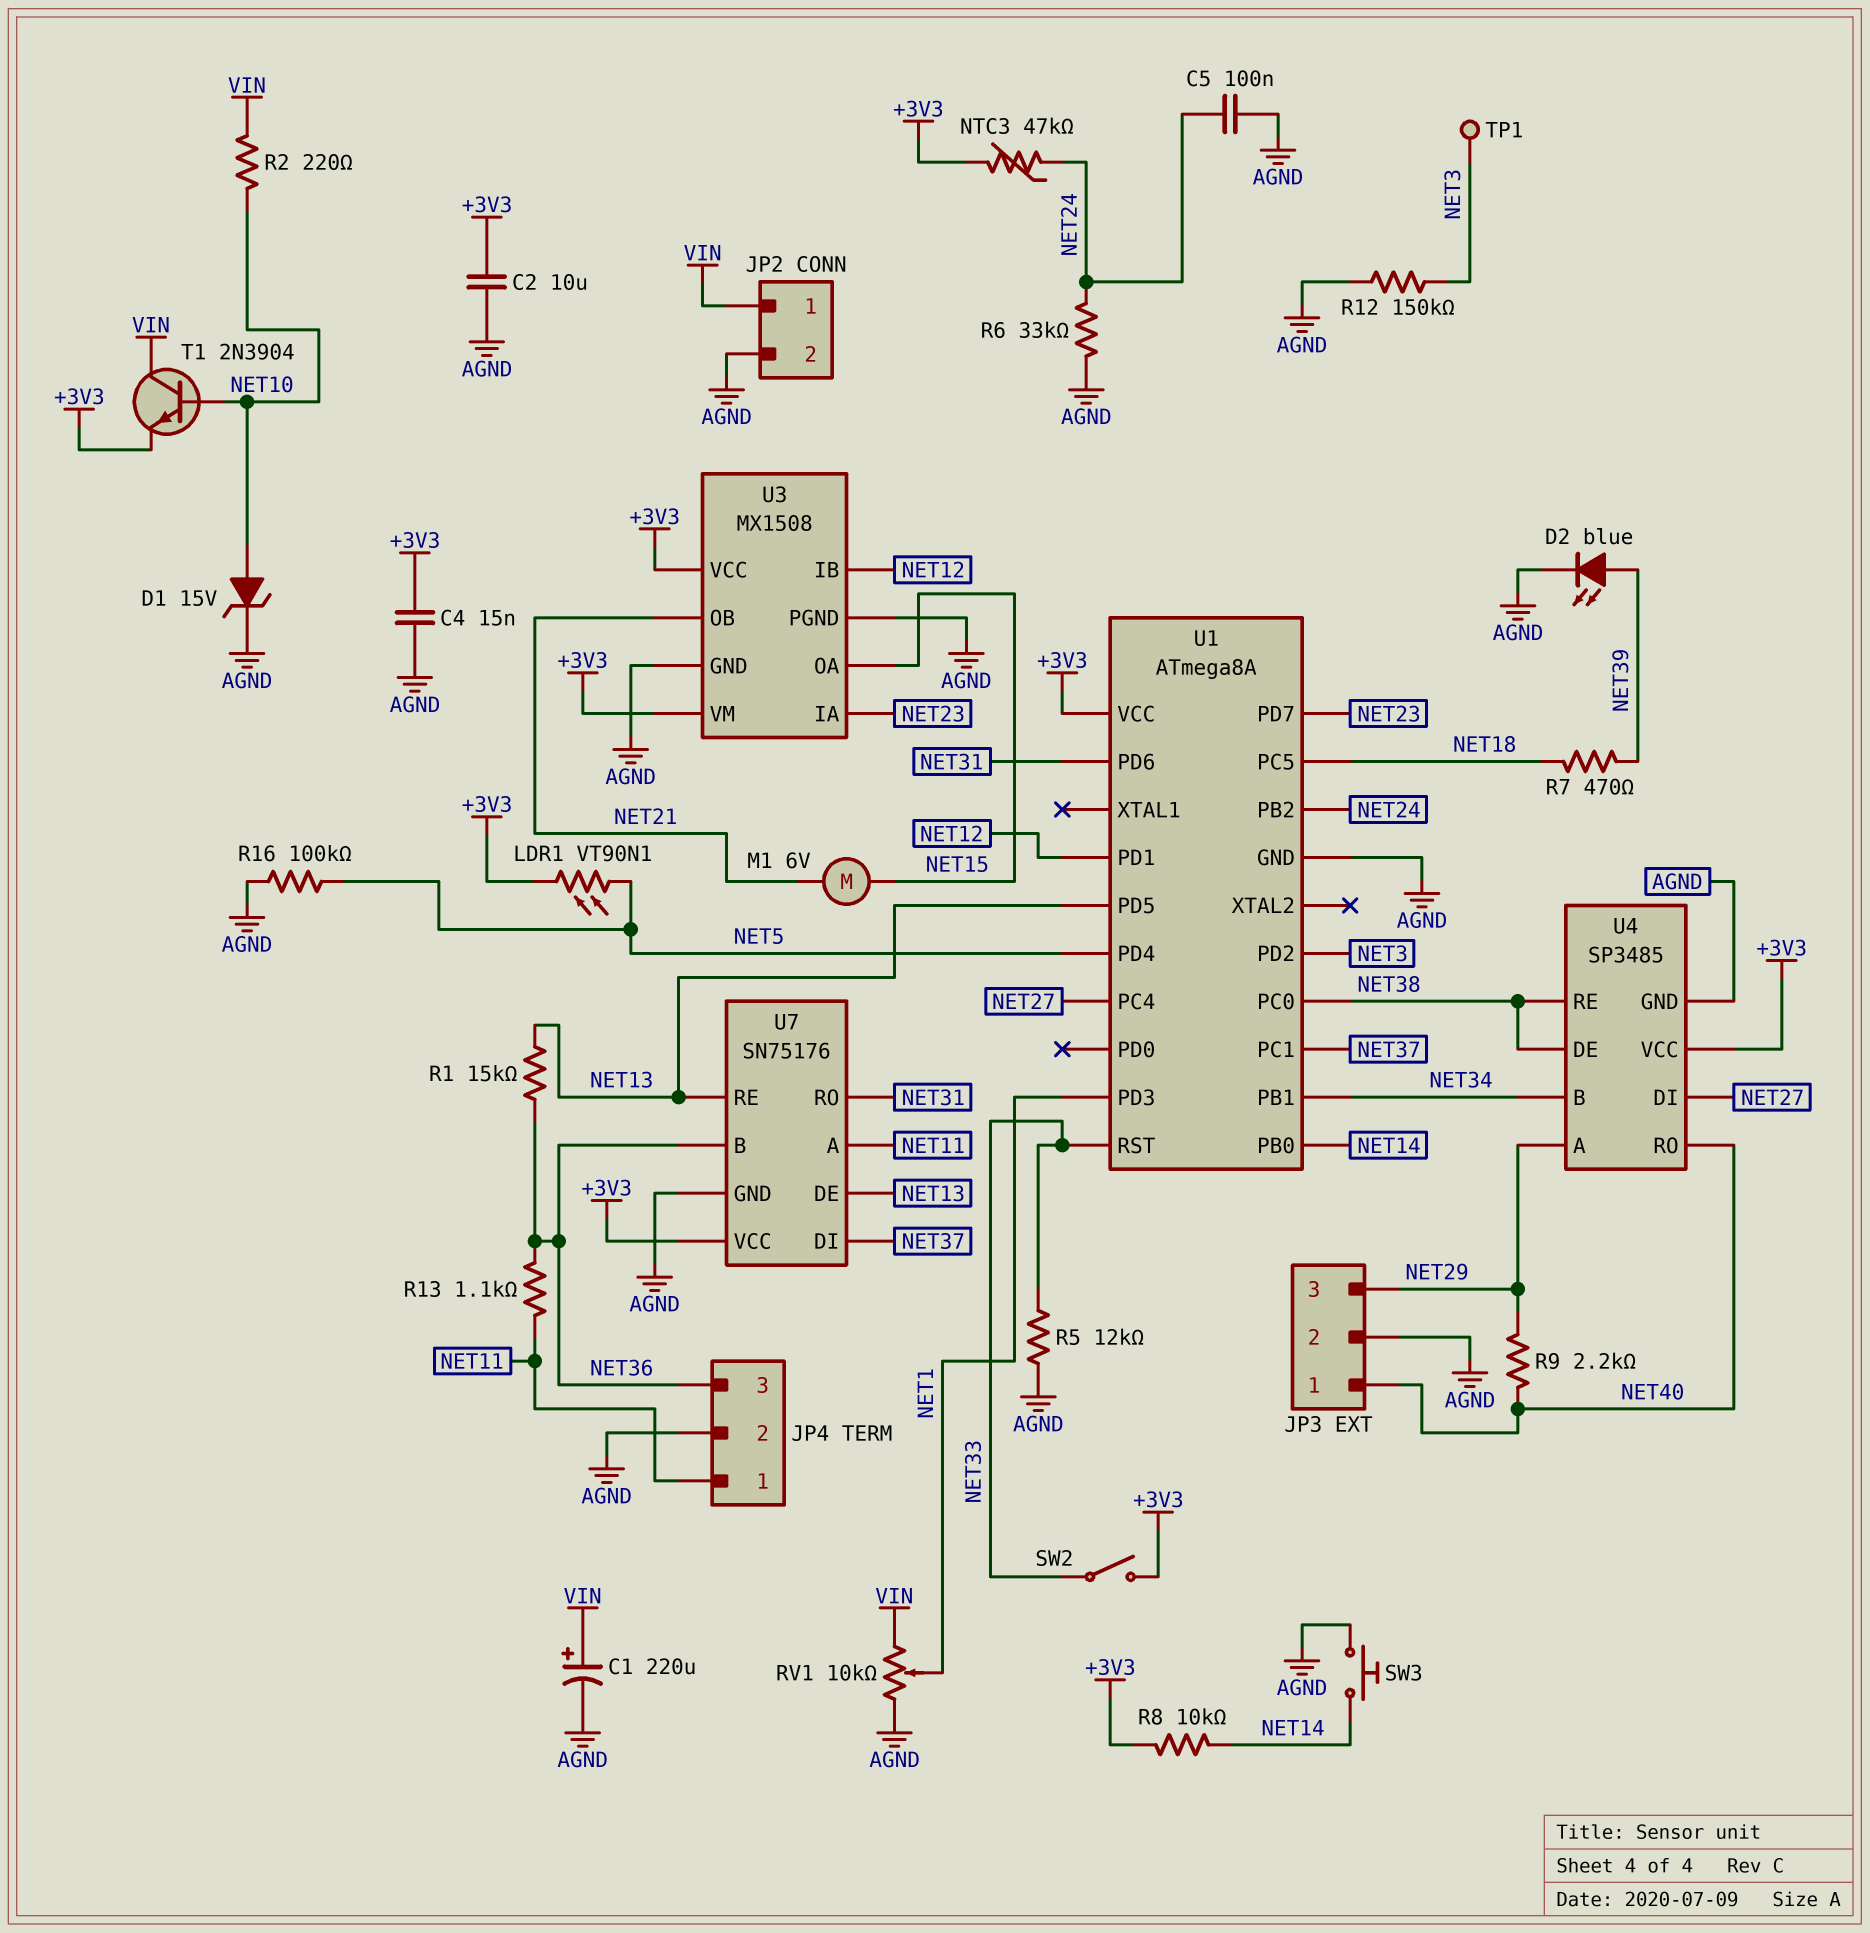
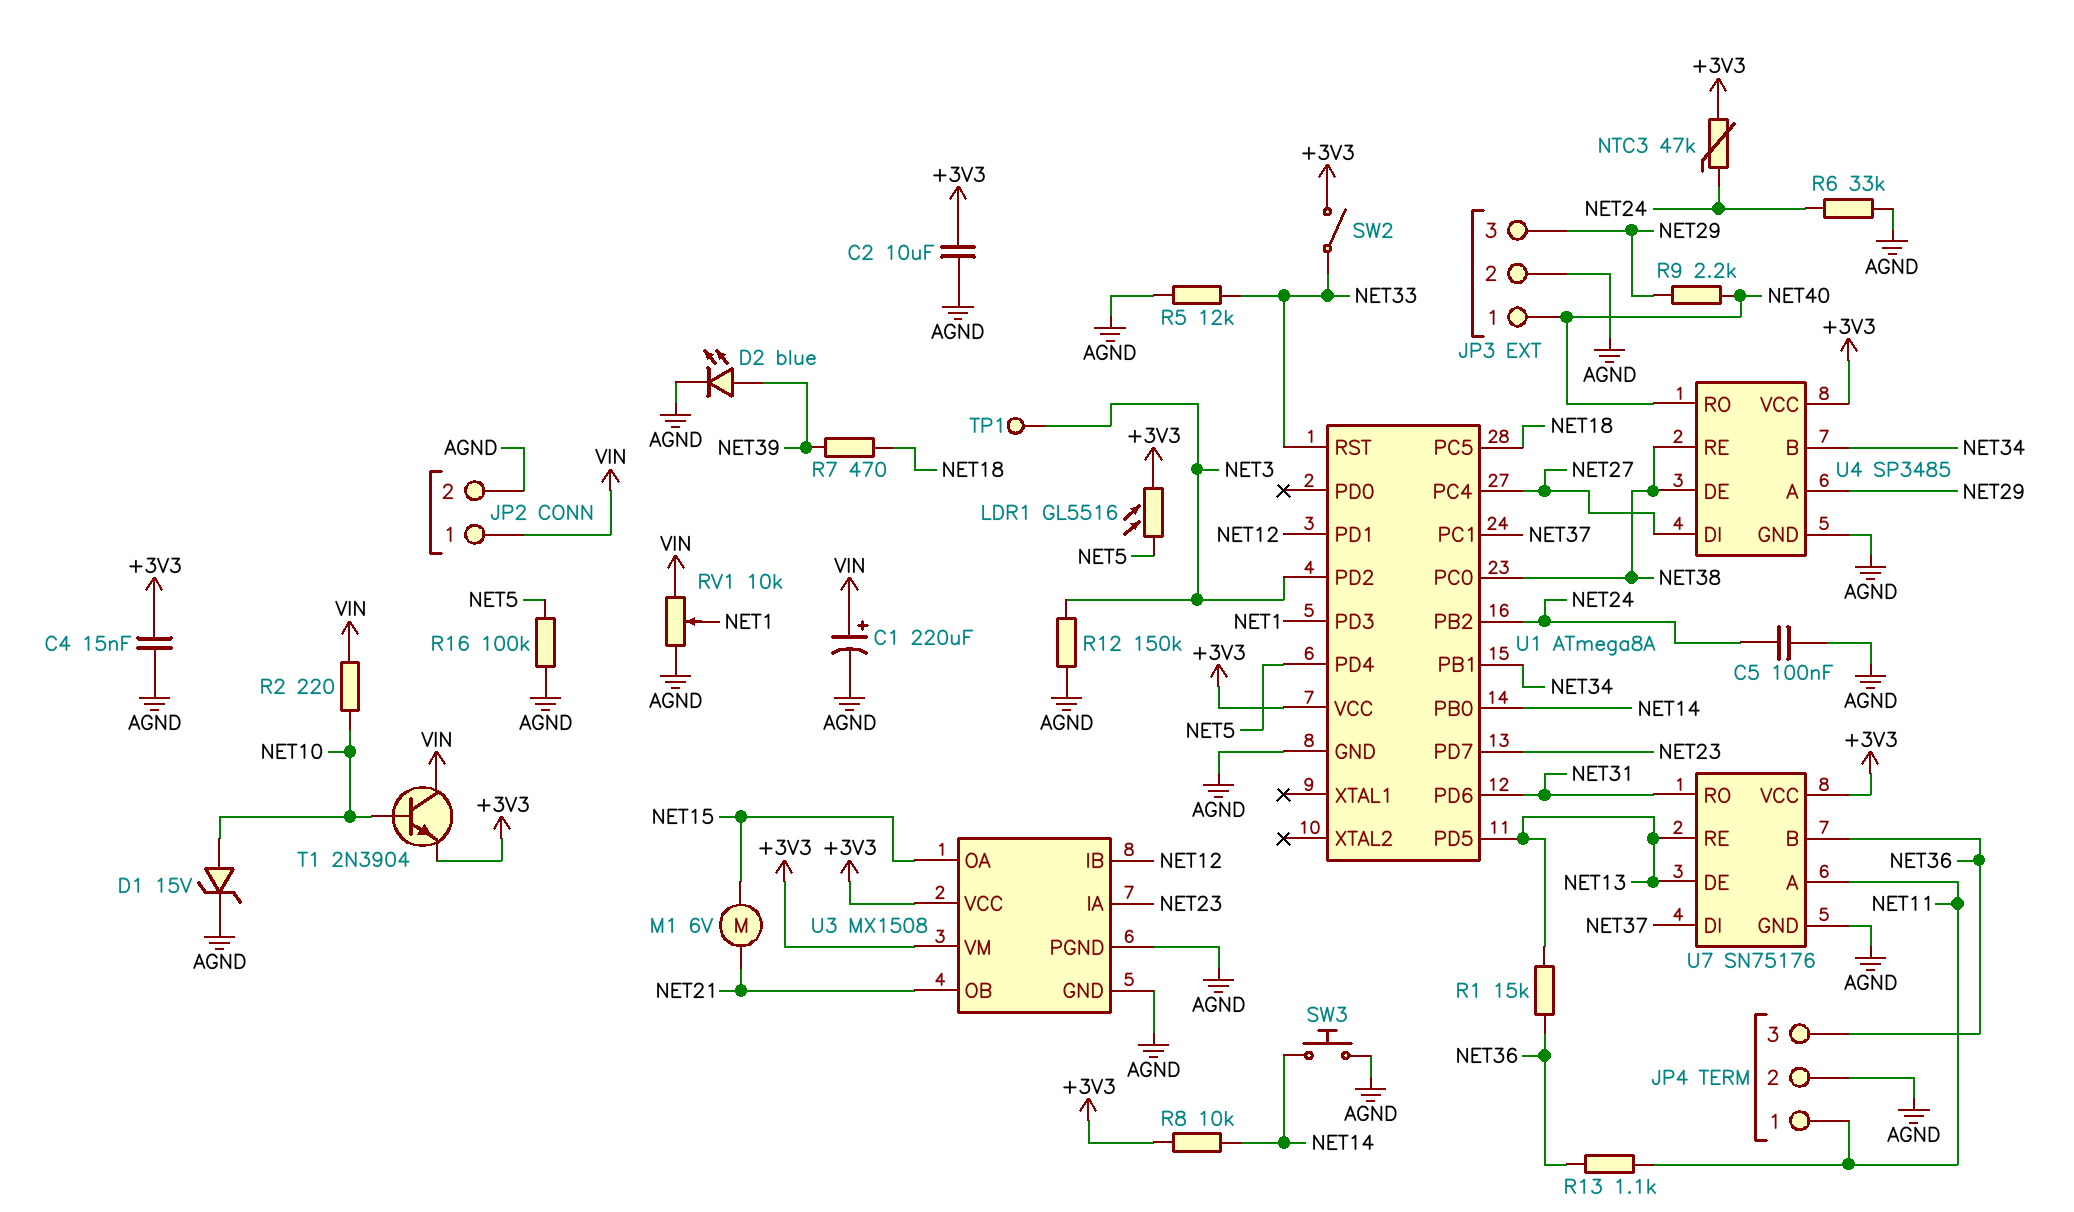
LDR1: VT90N1 (+3V3, NET5) -> GL5516 (+3V3, NET5)

